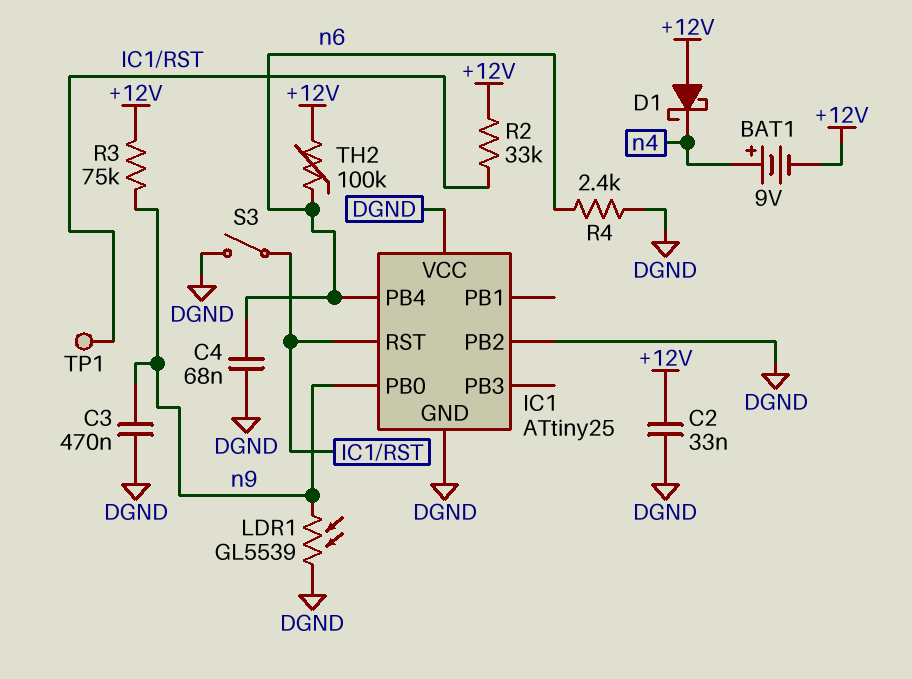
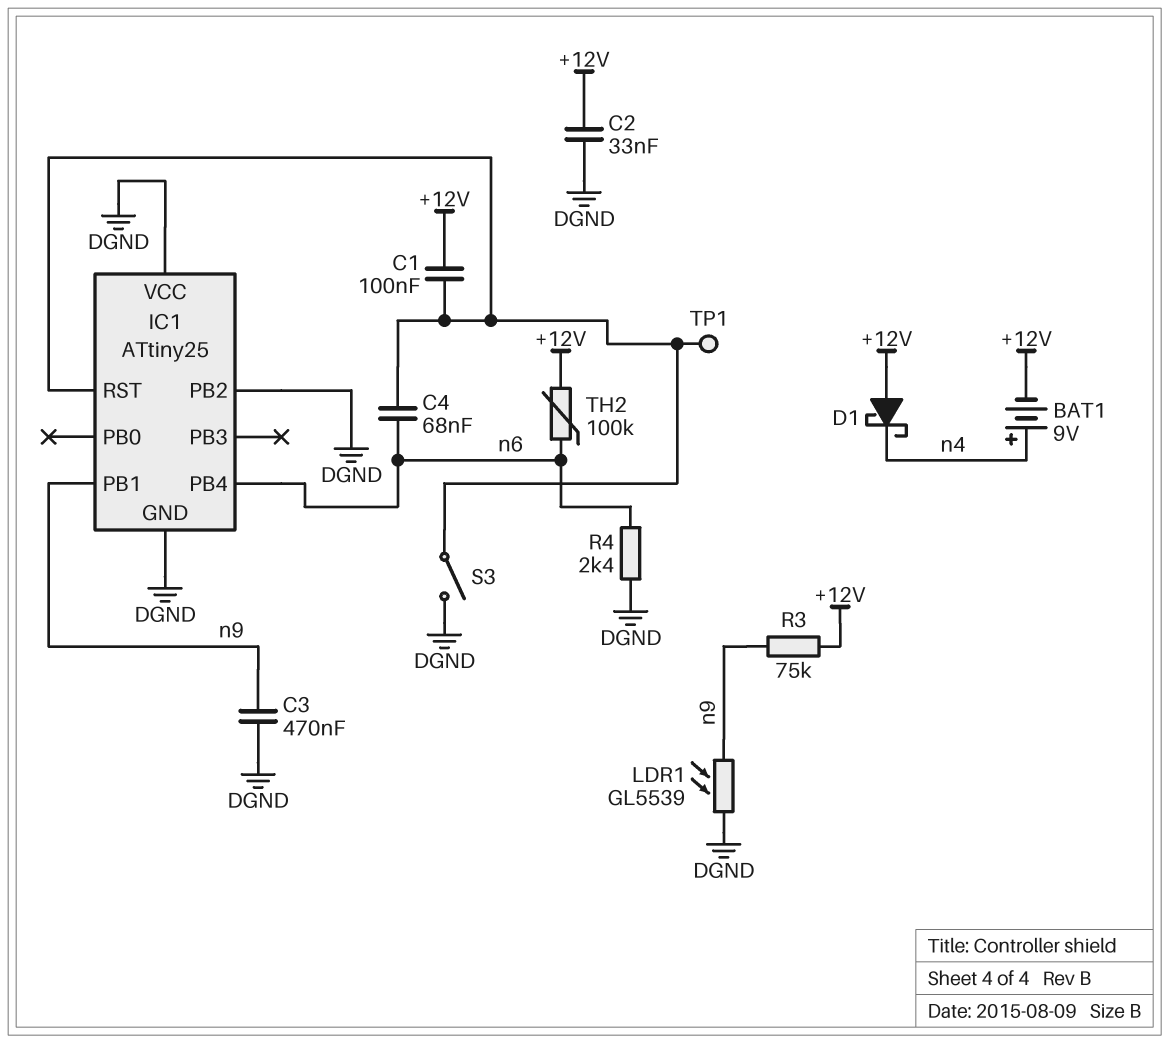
C1: none -> 100nF (+12V, IC1/RST)
C4: 68nF (DGND, n6) -> 68nF (IC1/RST, n6)
IC1 pin PB0: n9 -> none
IC1 pin PB1: none -> n9
R2: 33k (+12V, IC1/RST) -> none

